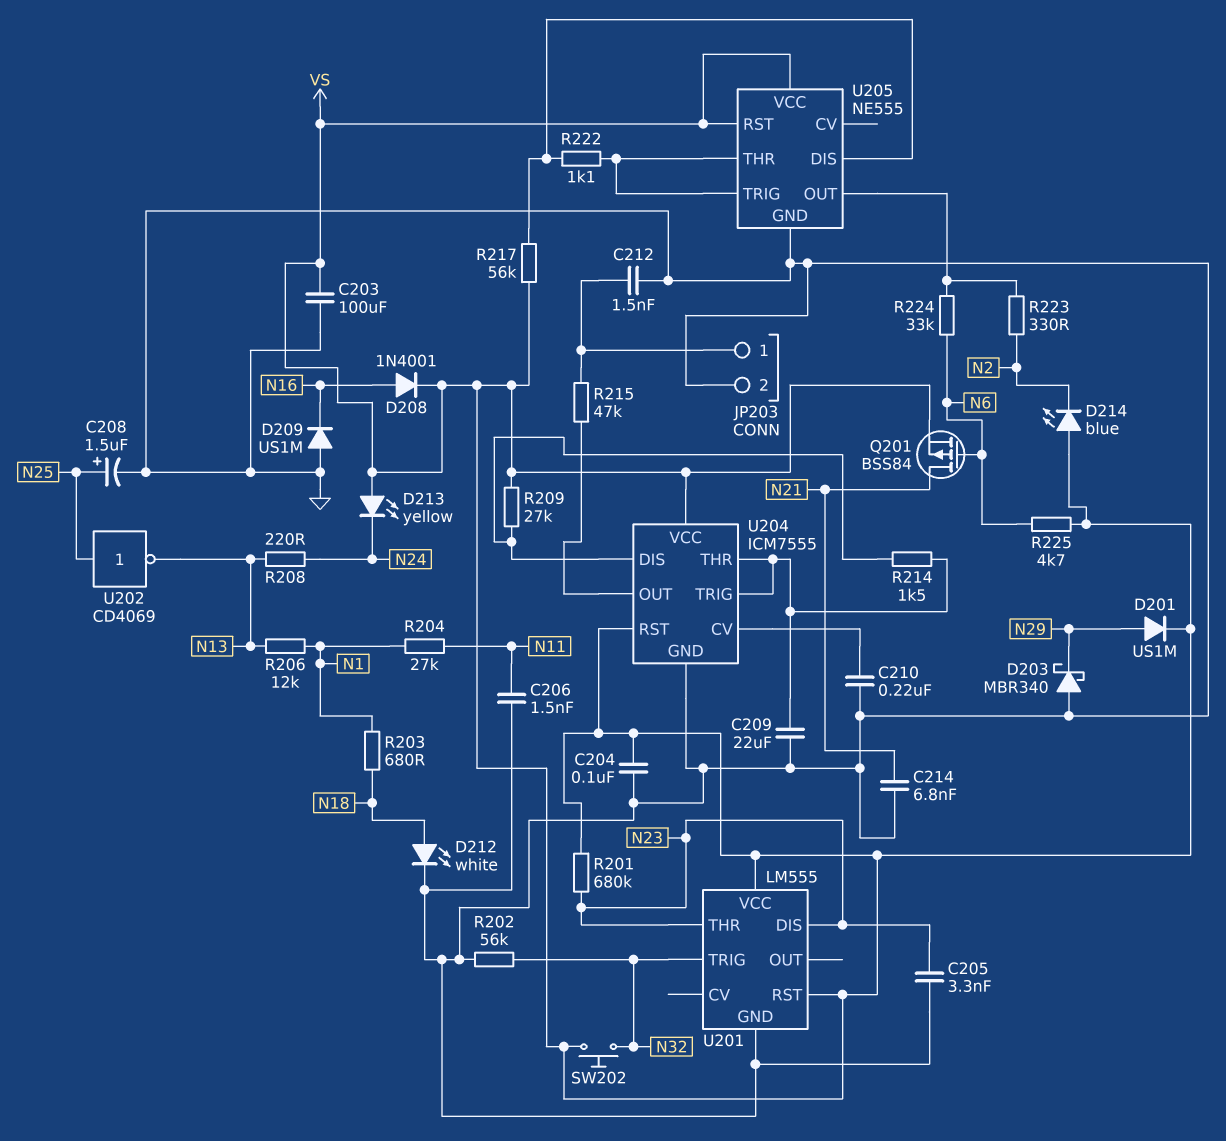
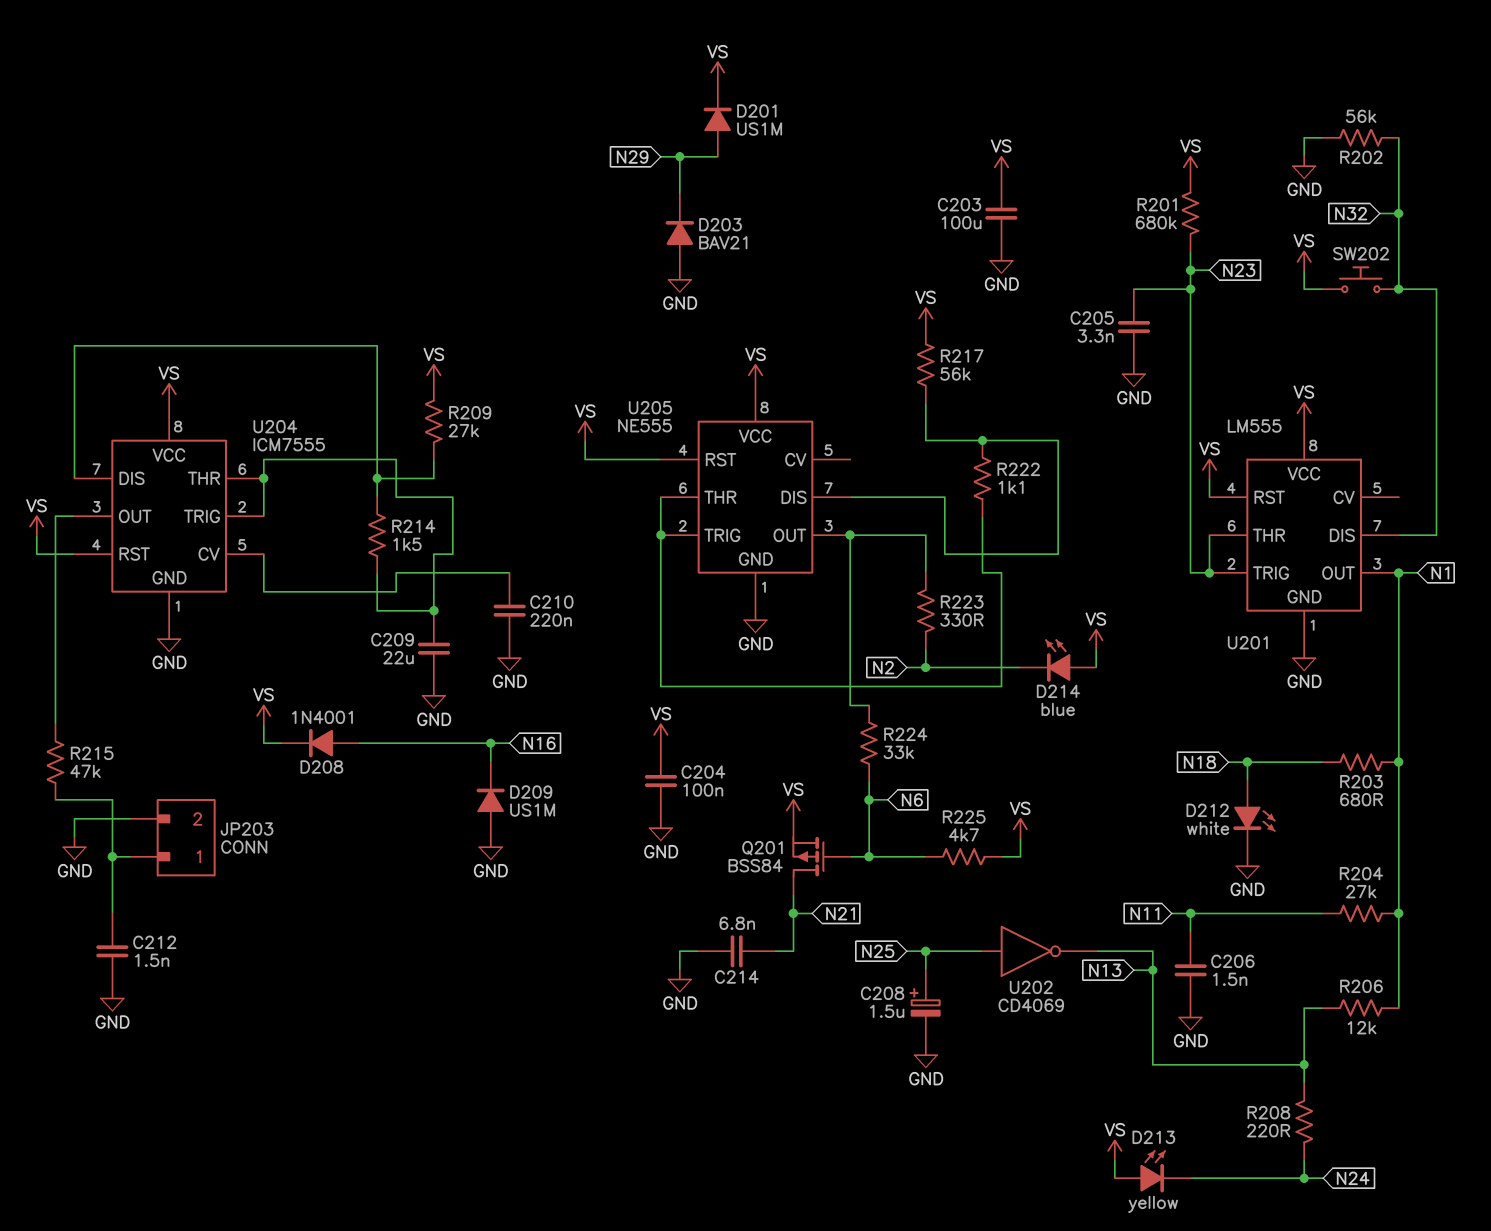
D203: schottky MBR340 (A GND, K N29) -> diode BAV21 (A GND, K N29)
U201 pin DIS: N23 -> N32
U201 pin OUT: none -> N1
U201 pin TRIG: N32 -> N23

